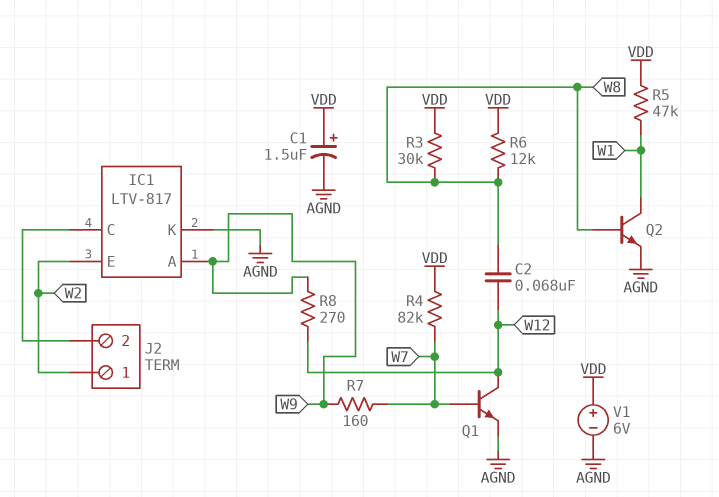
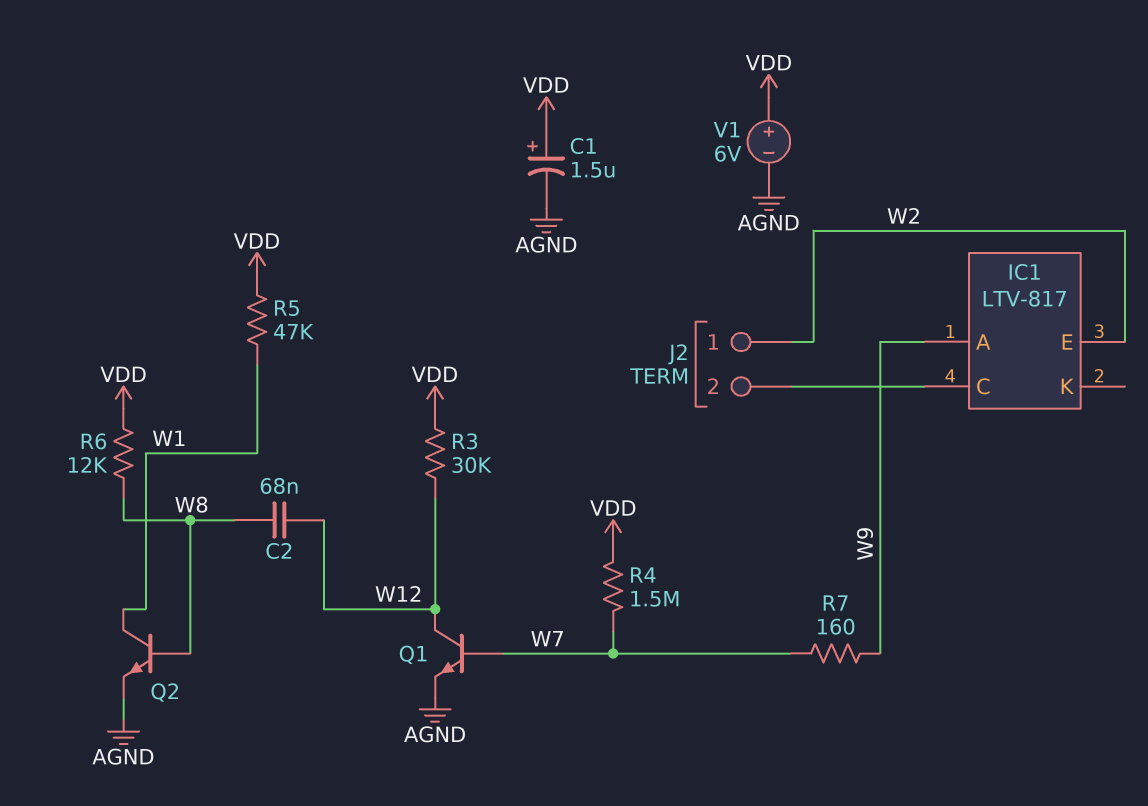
IC1 pin K: AGND -> none
R3: 30k (VDD, W8) -> 30k (VDD, W12)
R4: 82k (VDD, W7) -> 1.5M (VDD, W7)
R8: 270 (W9, W12) -> none

